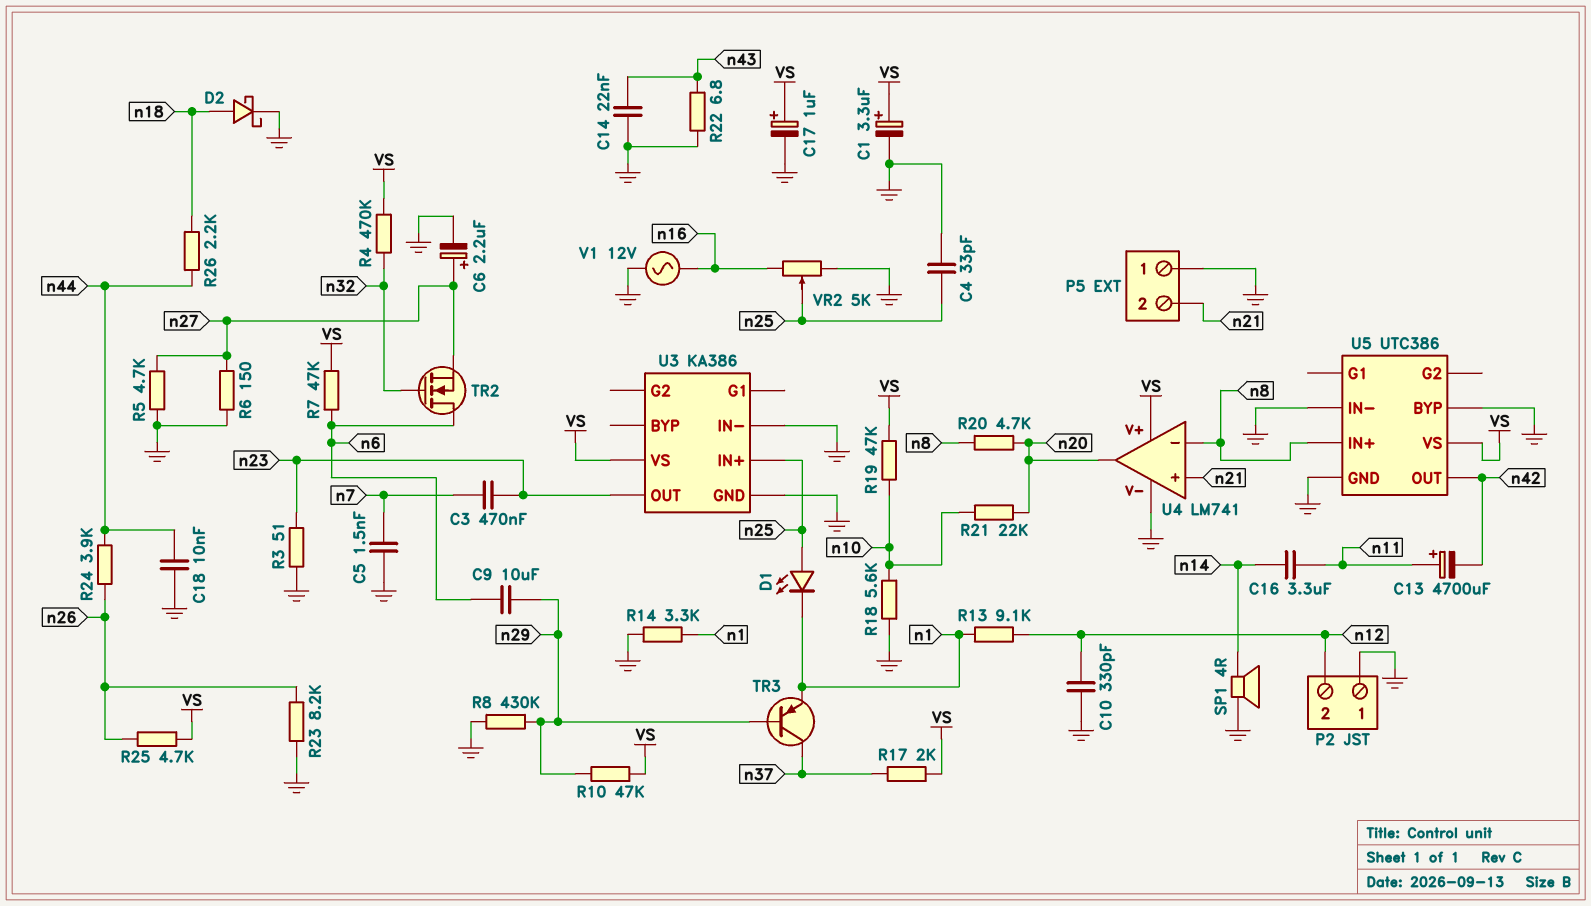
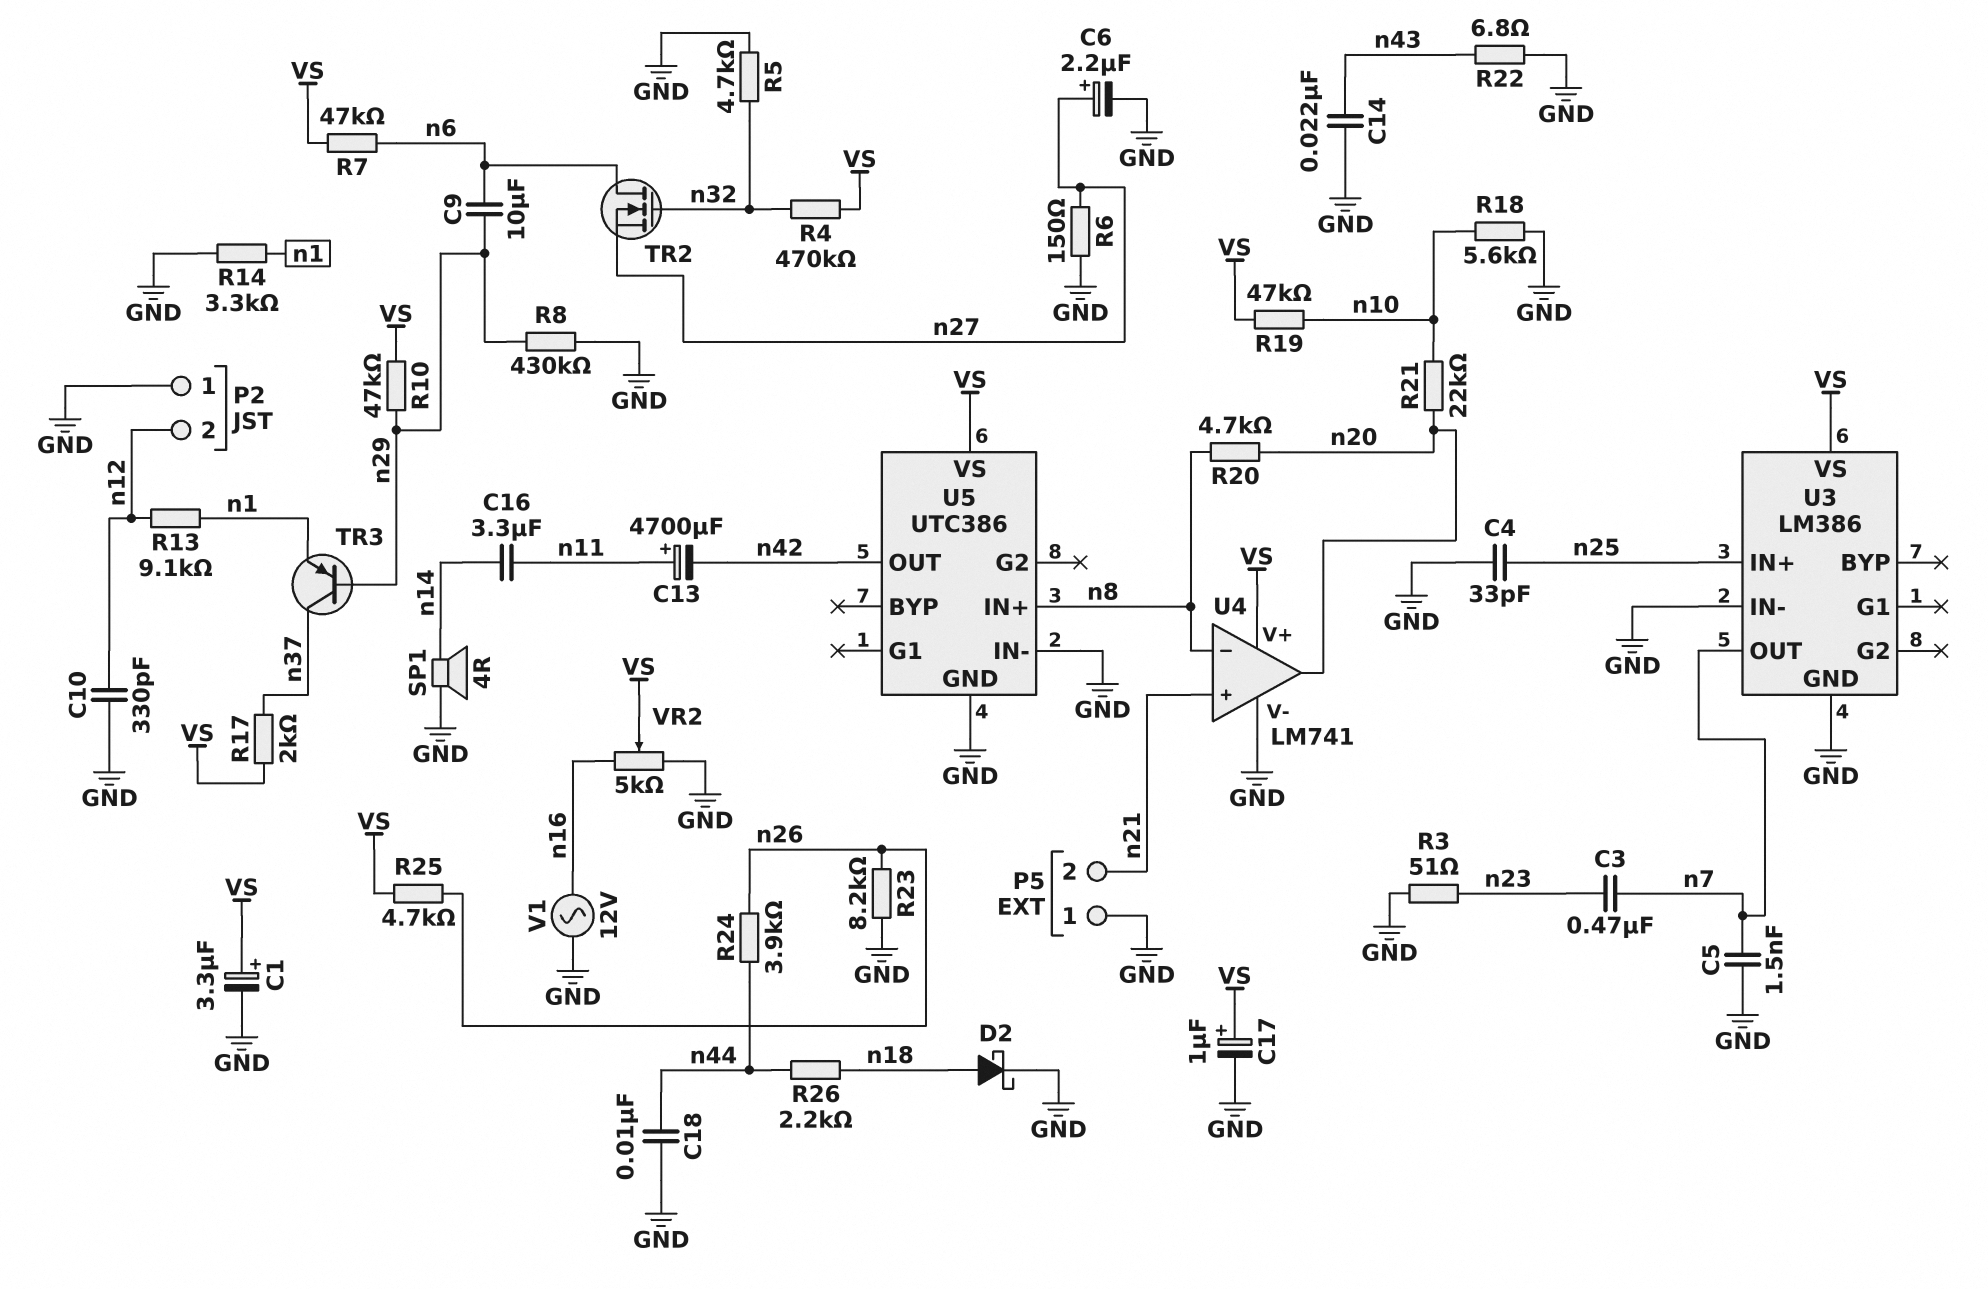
D1: LED (A n25, K n1) -> none
R5: 4.7k (GND, n27) -> 4.7k (GND, n32)
U3: KA386 -> LM386
U3 pin OUT: n23 -> n7
U5 pin BYP: GND -> none
VR2: 5k (GND, n16, wiper n25) -> 5k (GND, n16, wiper VS)

